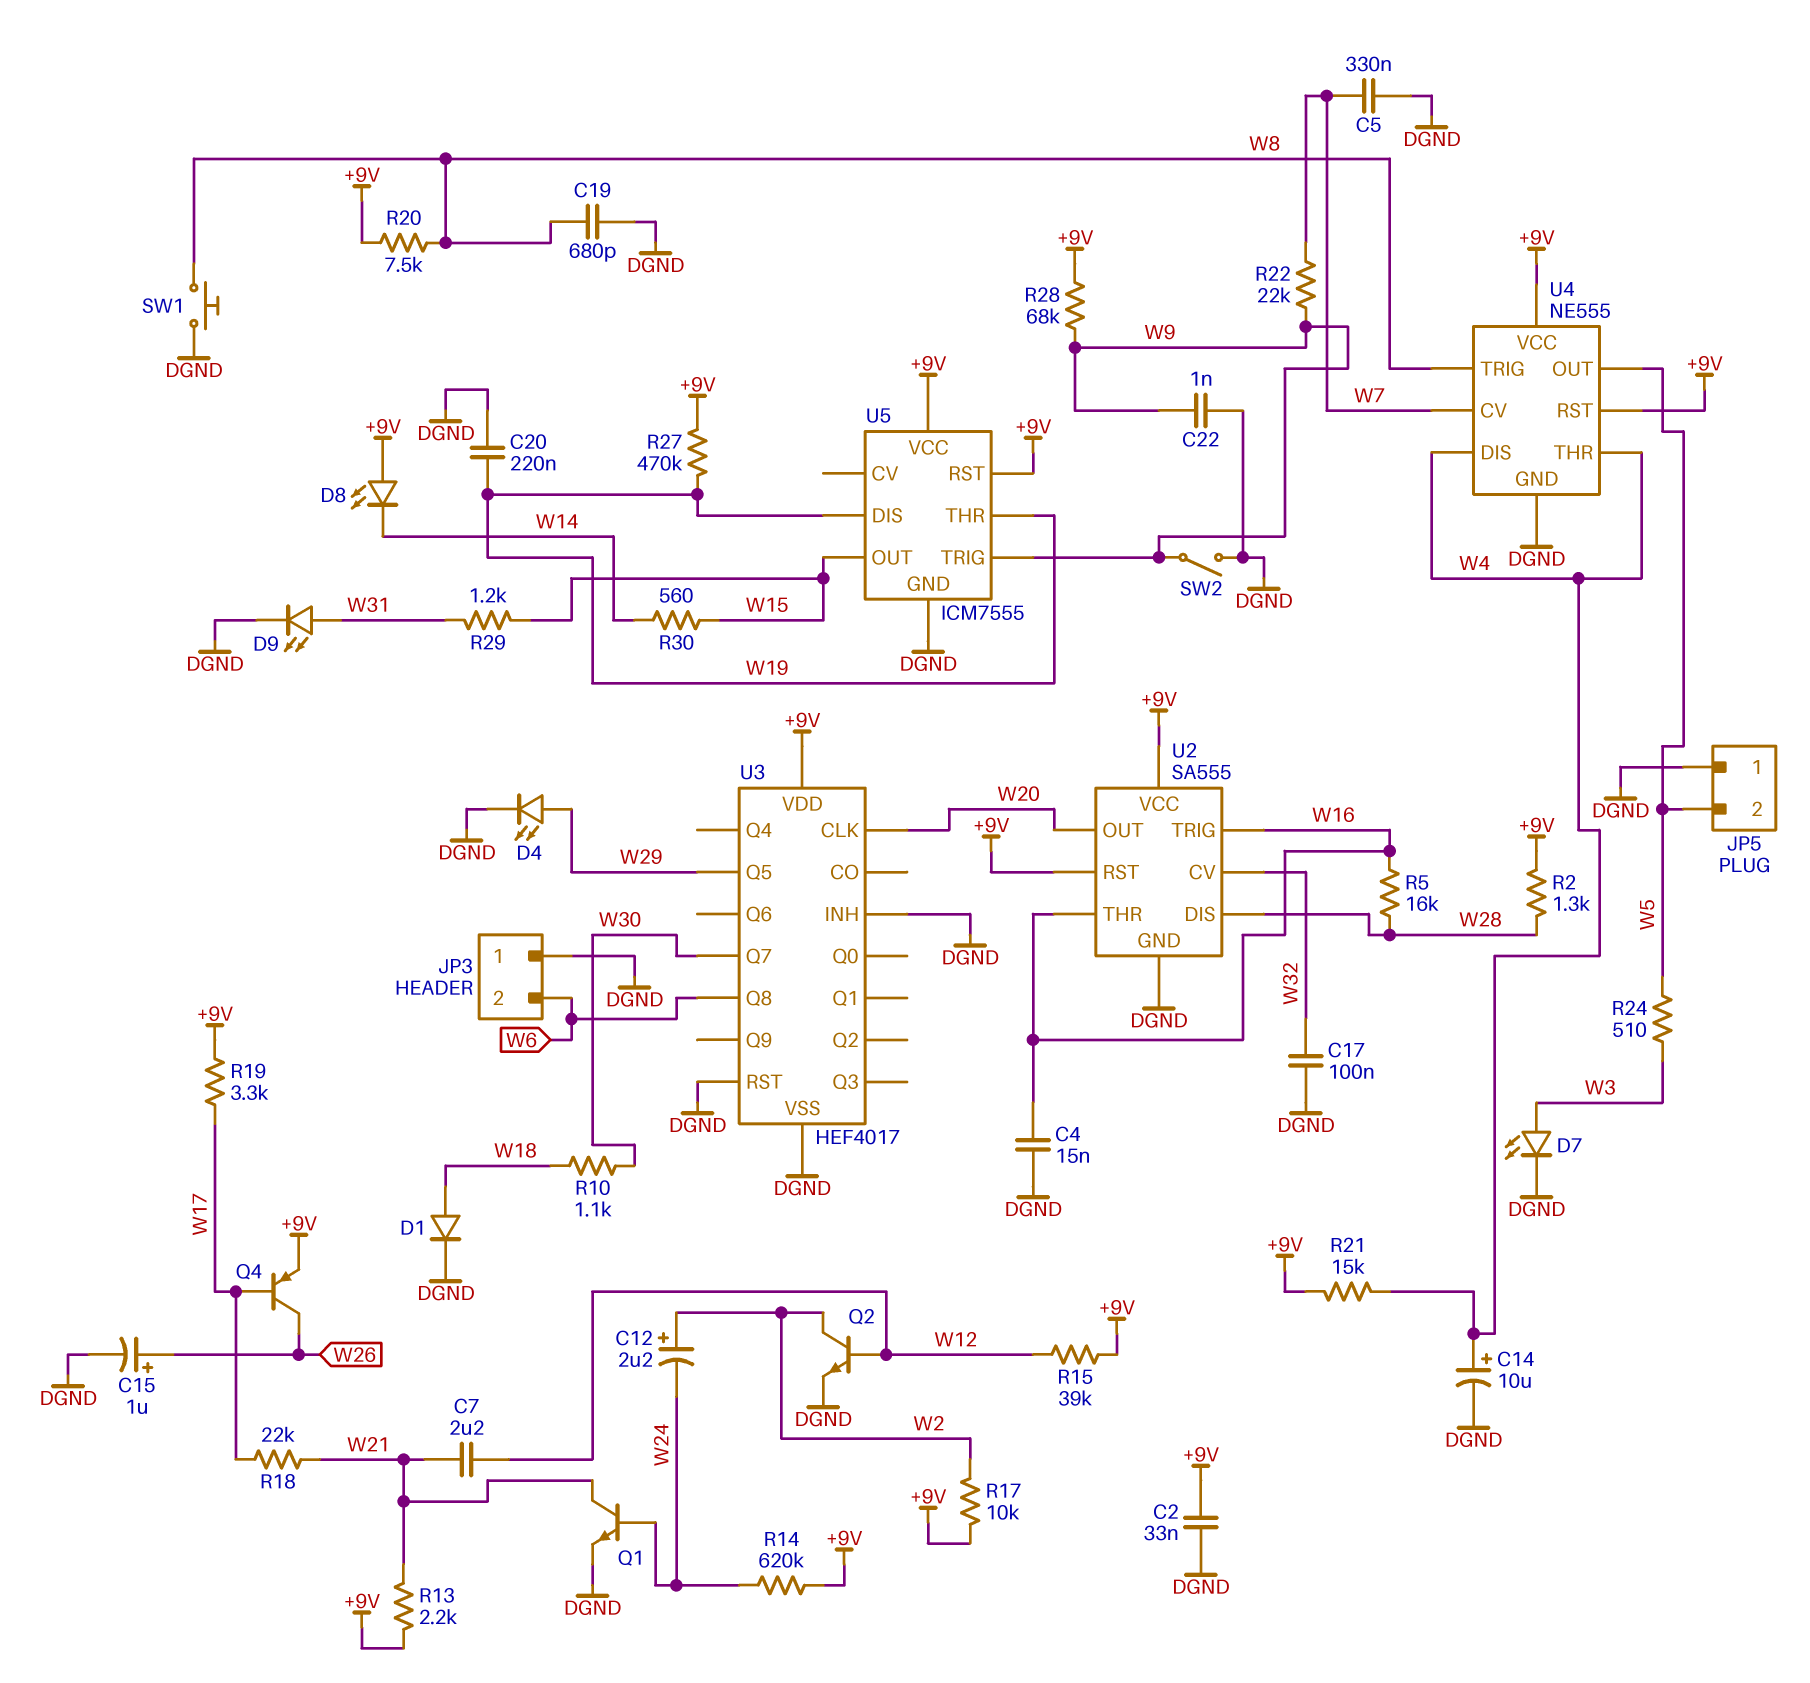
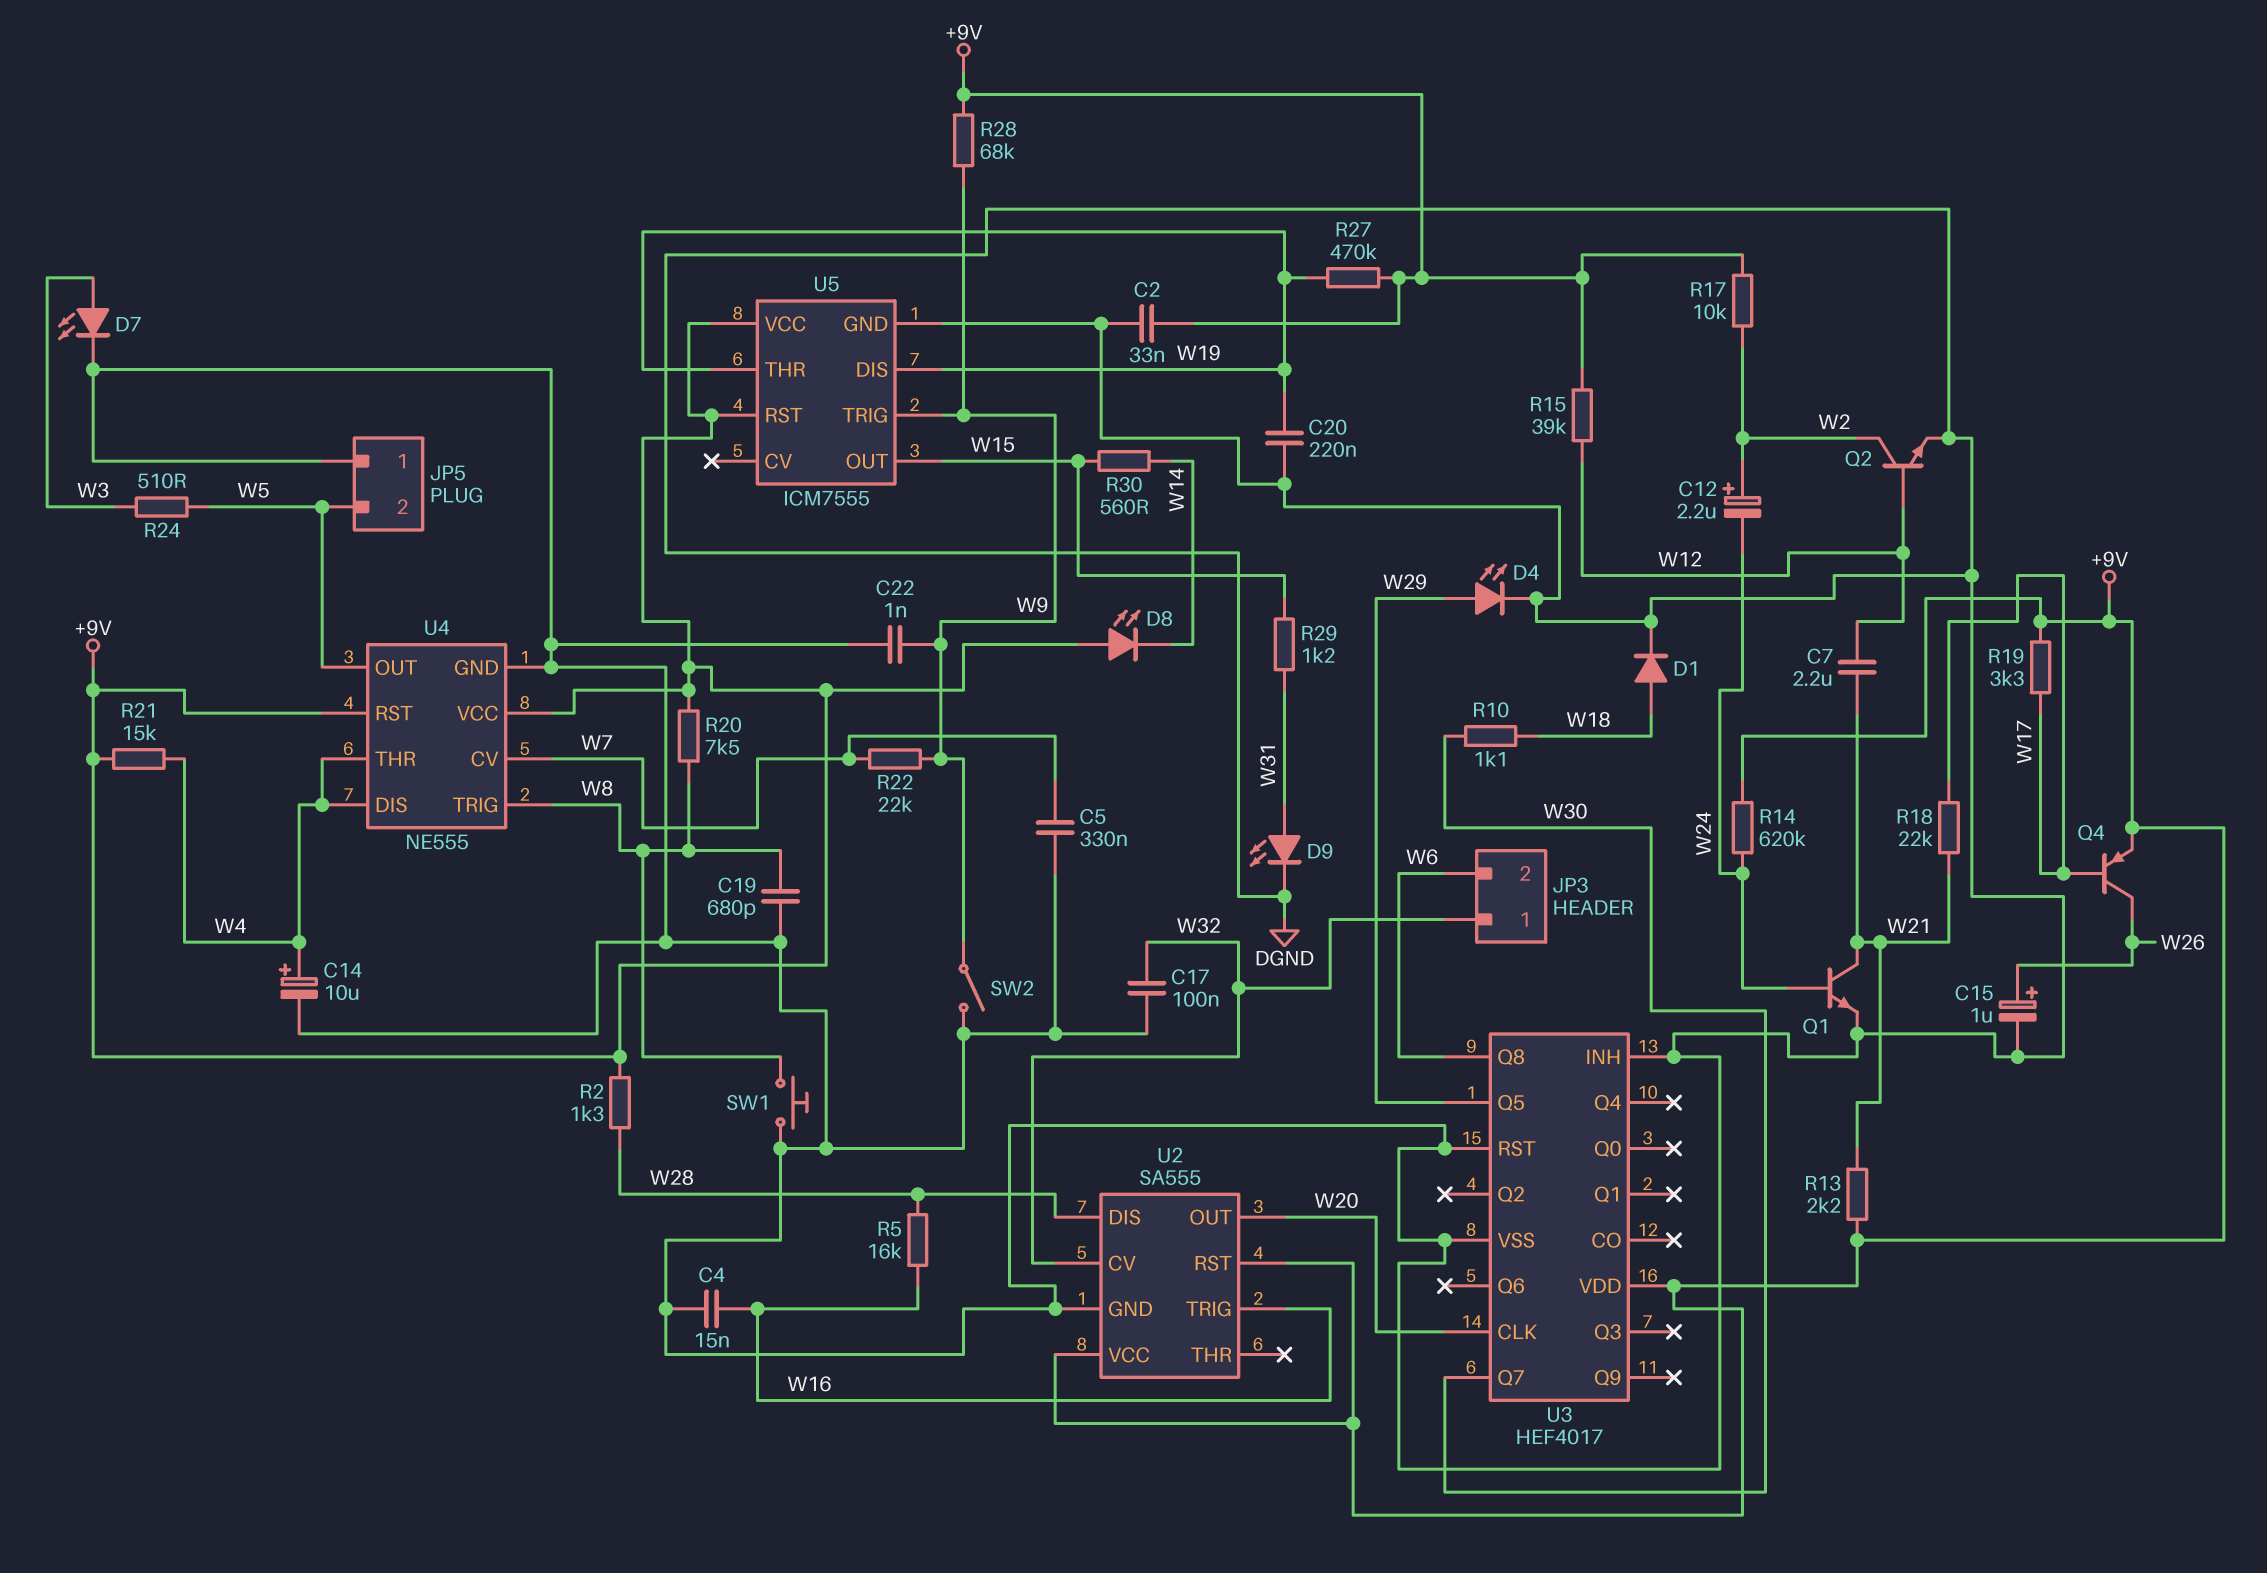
JP3 pin 1: DGND -> W32
U2 pin THR: W16 -> none

